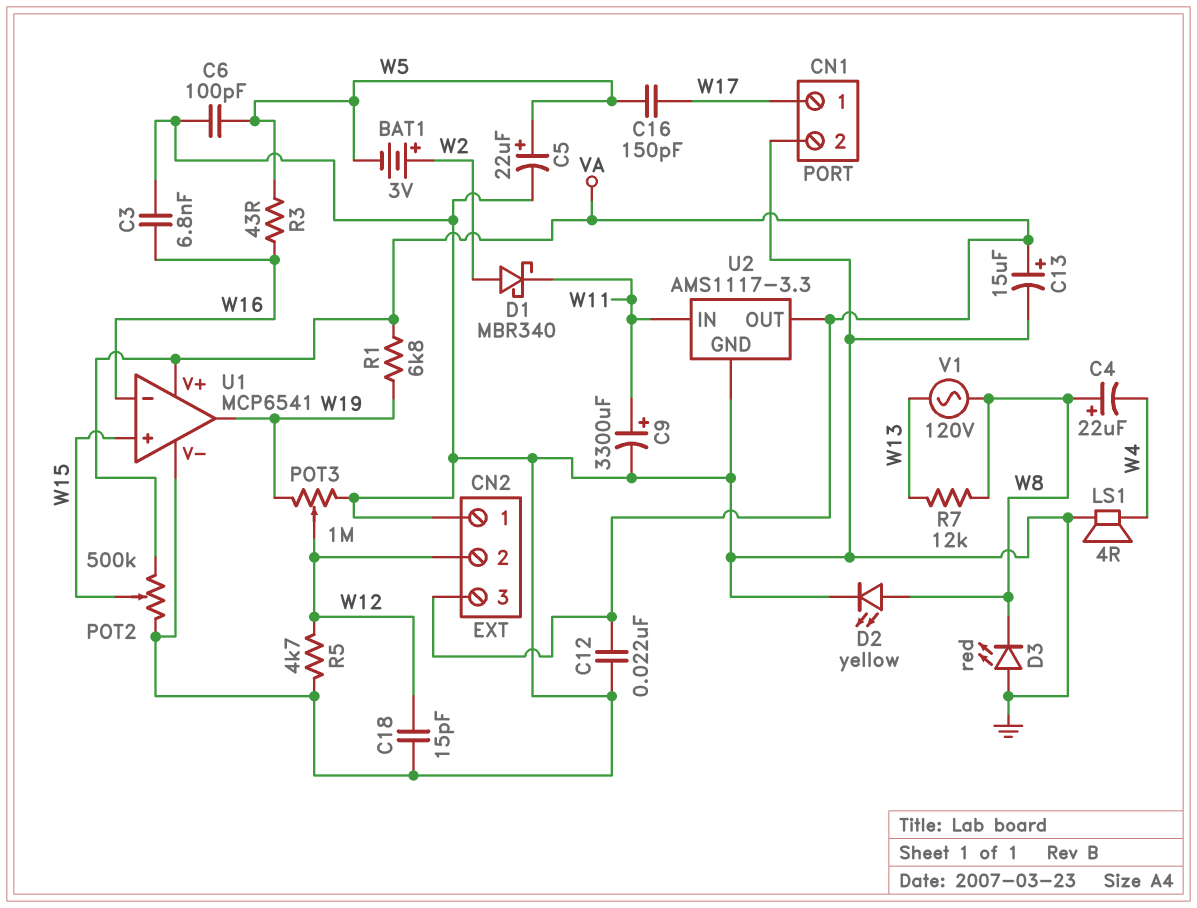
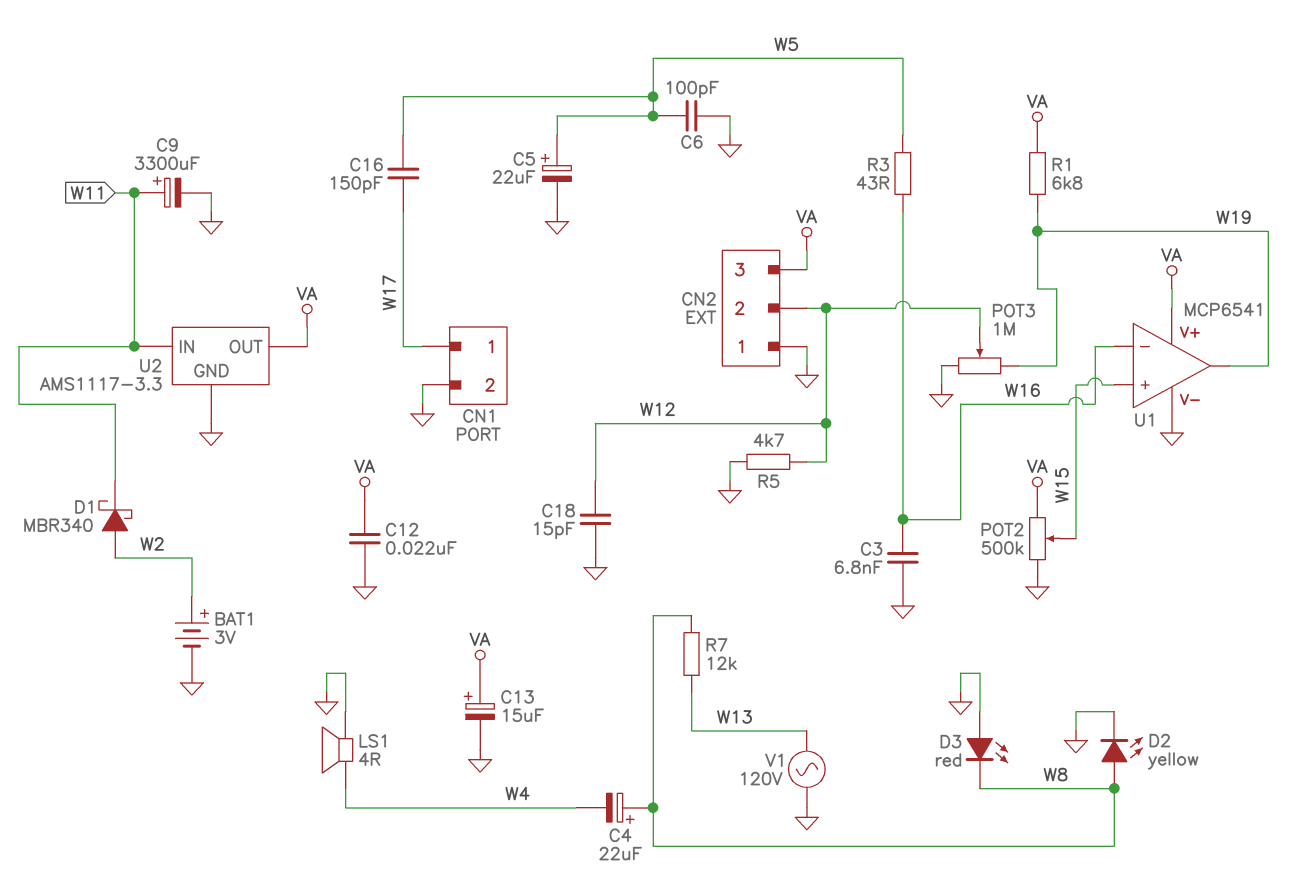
BAT1: 3V (plus W2, minus W5) -> 3V (plus W2, minus GND)
V1: AC 120V (W8, W13) -> AC 120V (GND, W13)

